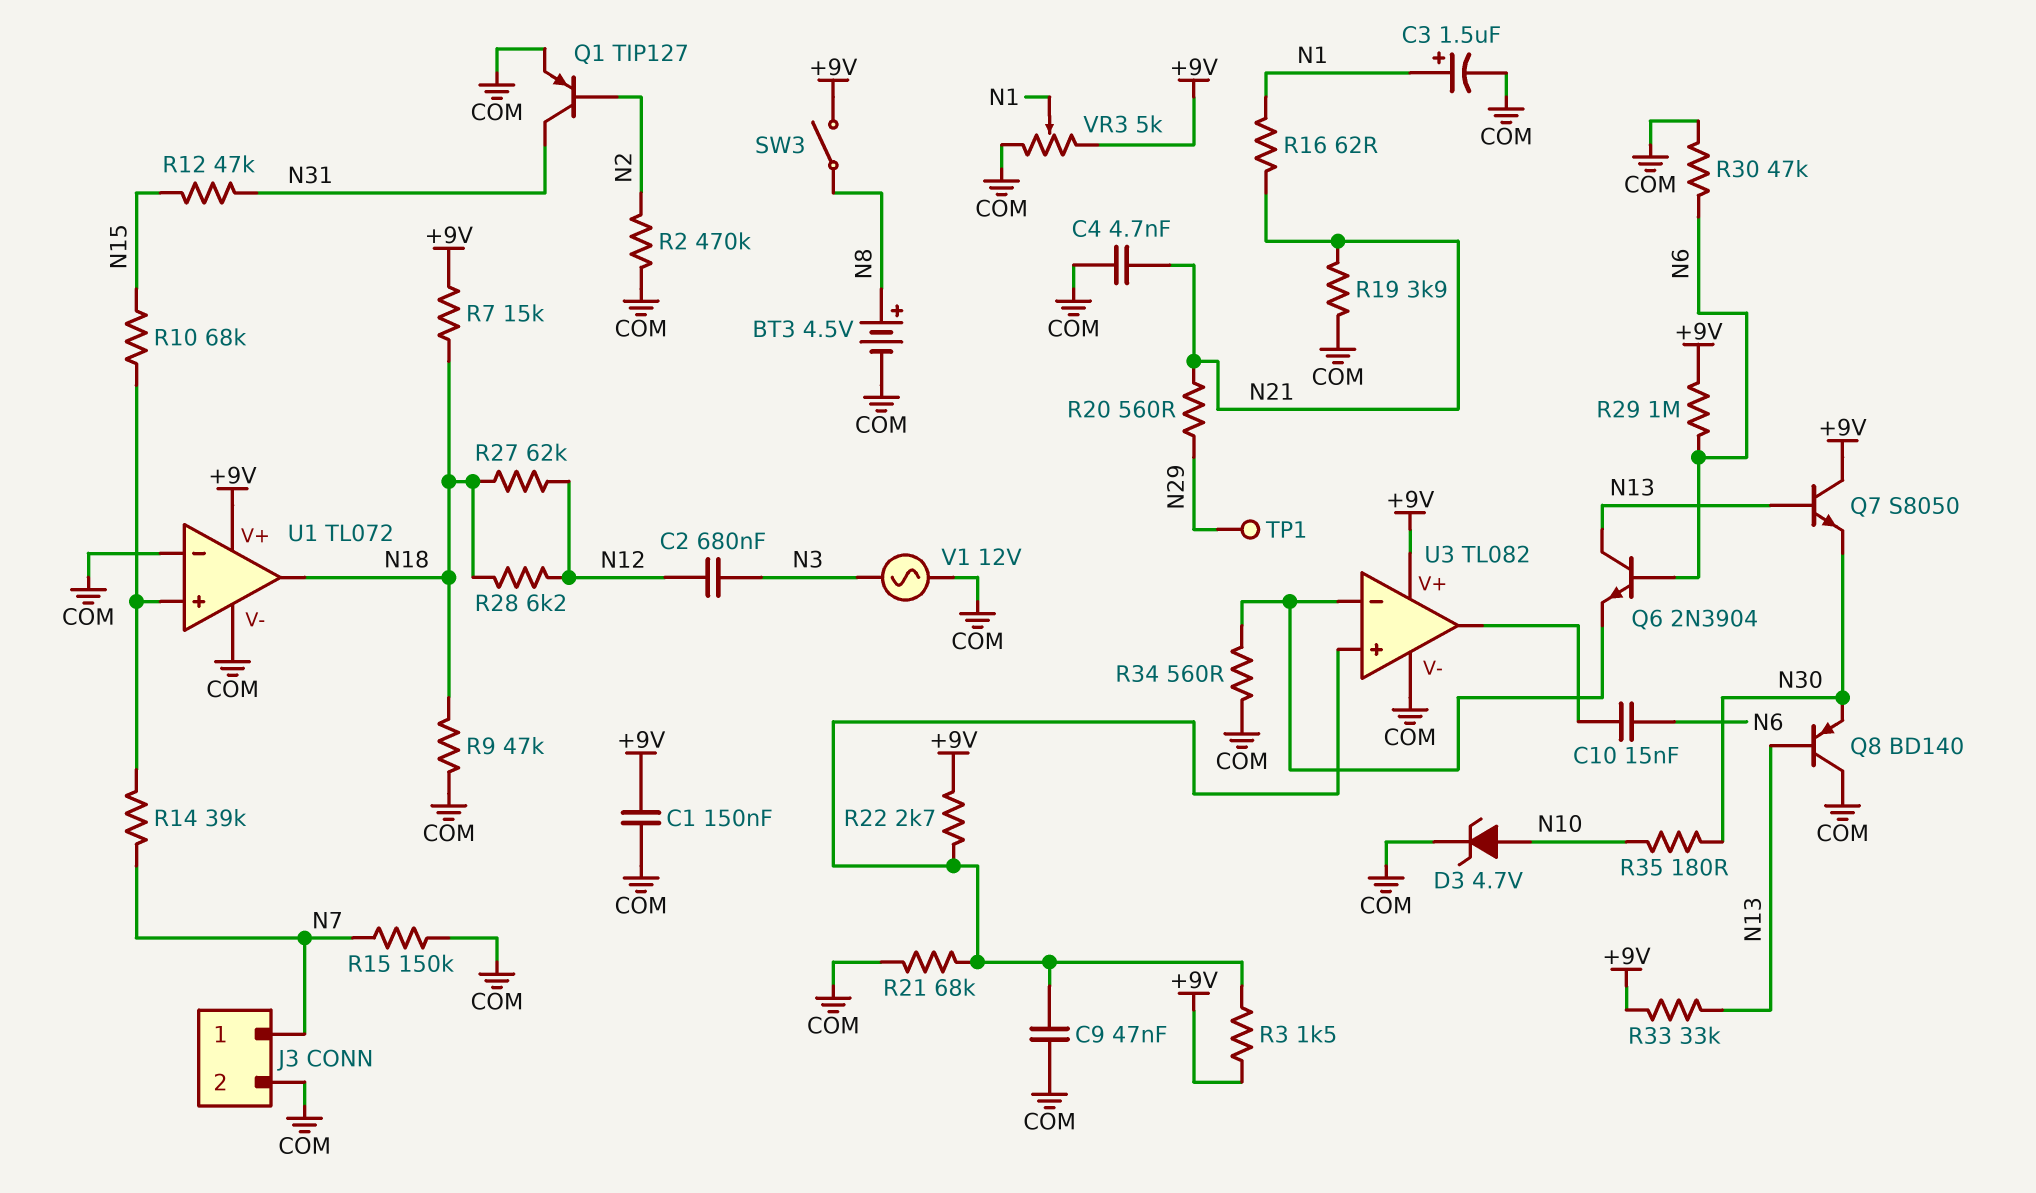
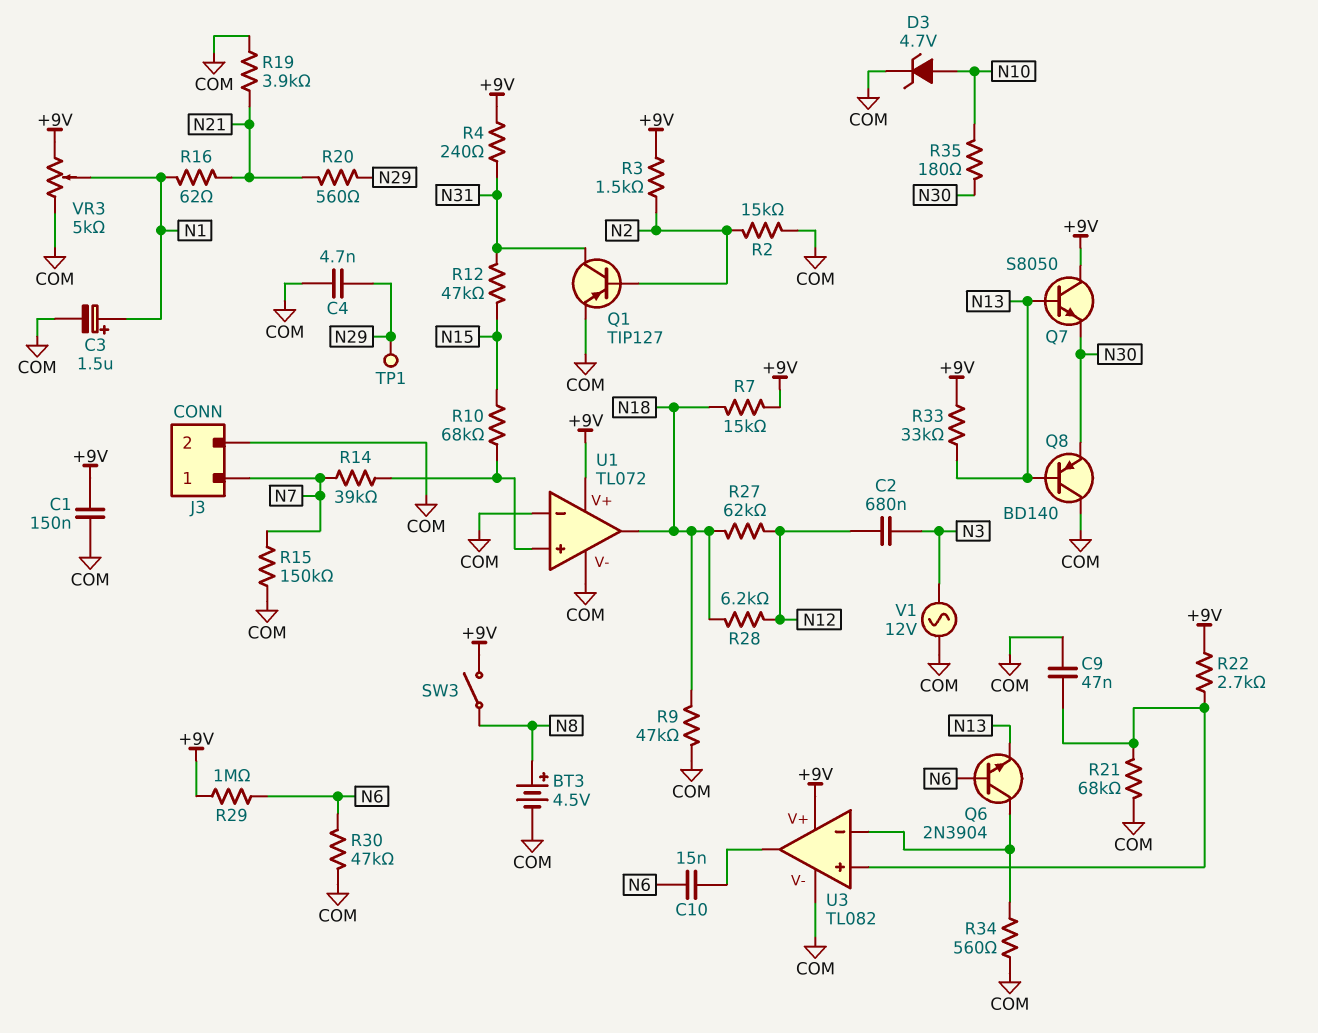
C4: 4.7nF (COM, N21) -> 4.7nF (COM, N29)
Q6: NPN 2N3904 (B N6, C N13, E U3/in-) -> NPN 2N3904 (B N6, C U3/in-, E N13)
R2: 470k (COM, N2) -> 15k (COM, N2)
R3: 1.5k (+9V, U3/in+) -> 1.5k (+9V, N2)
R4: none -> 240 (+9V, N31)

